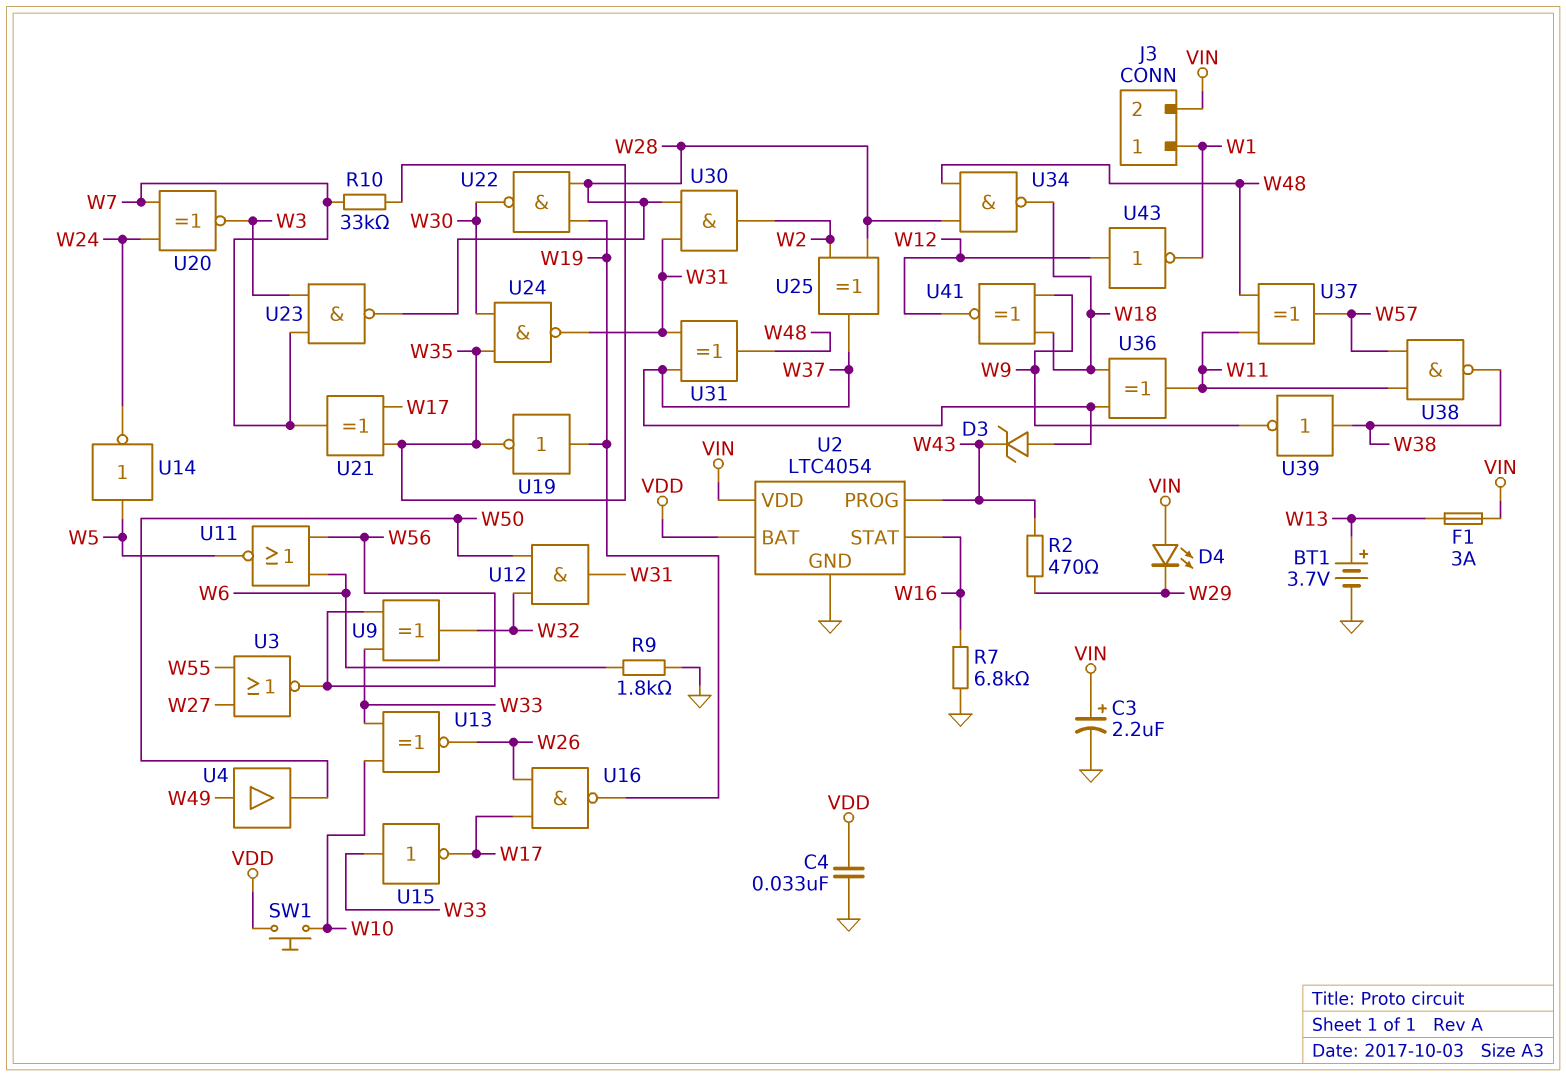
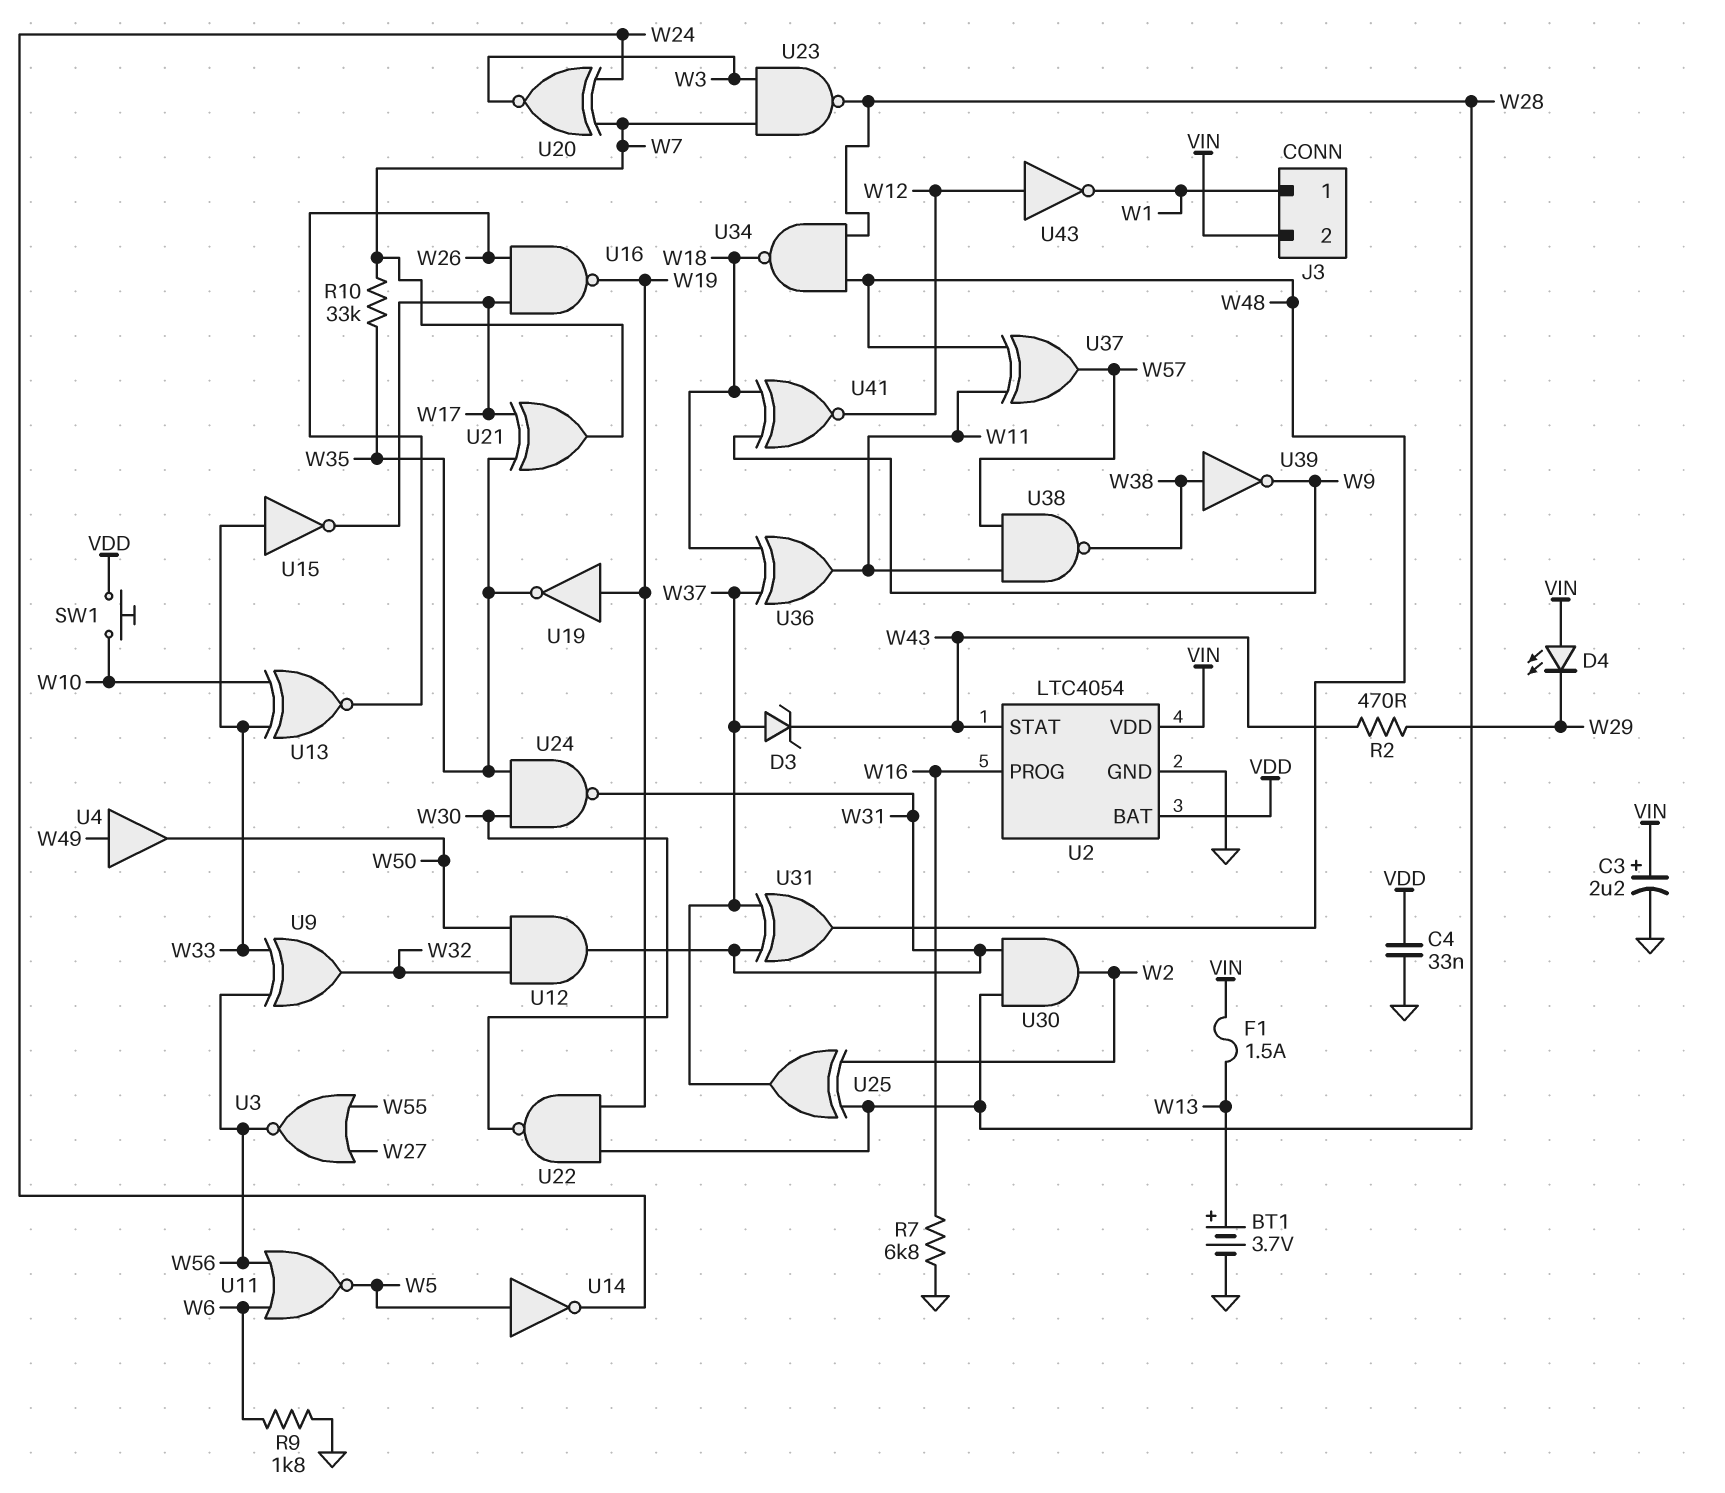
F1: 3A (VIN, W13) -> 1.5A (VIN, W13)
U2 pin PROG: W43 -> W16
U2 pin STAT: W16 -> W43

